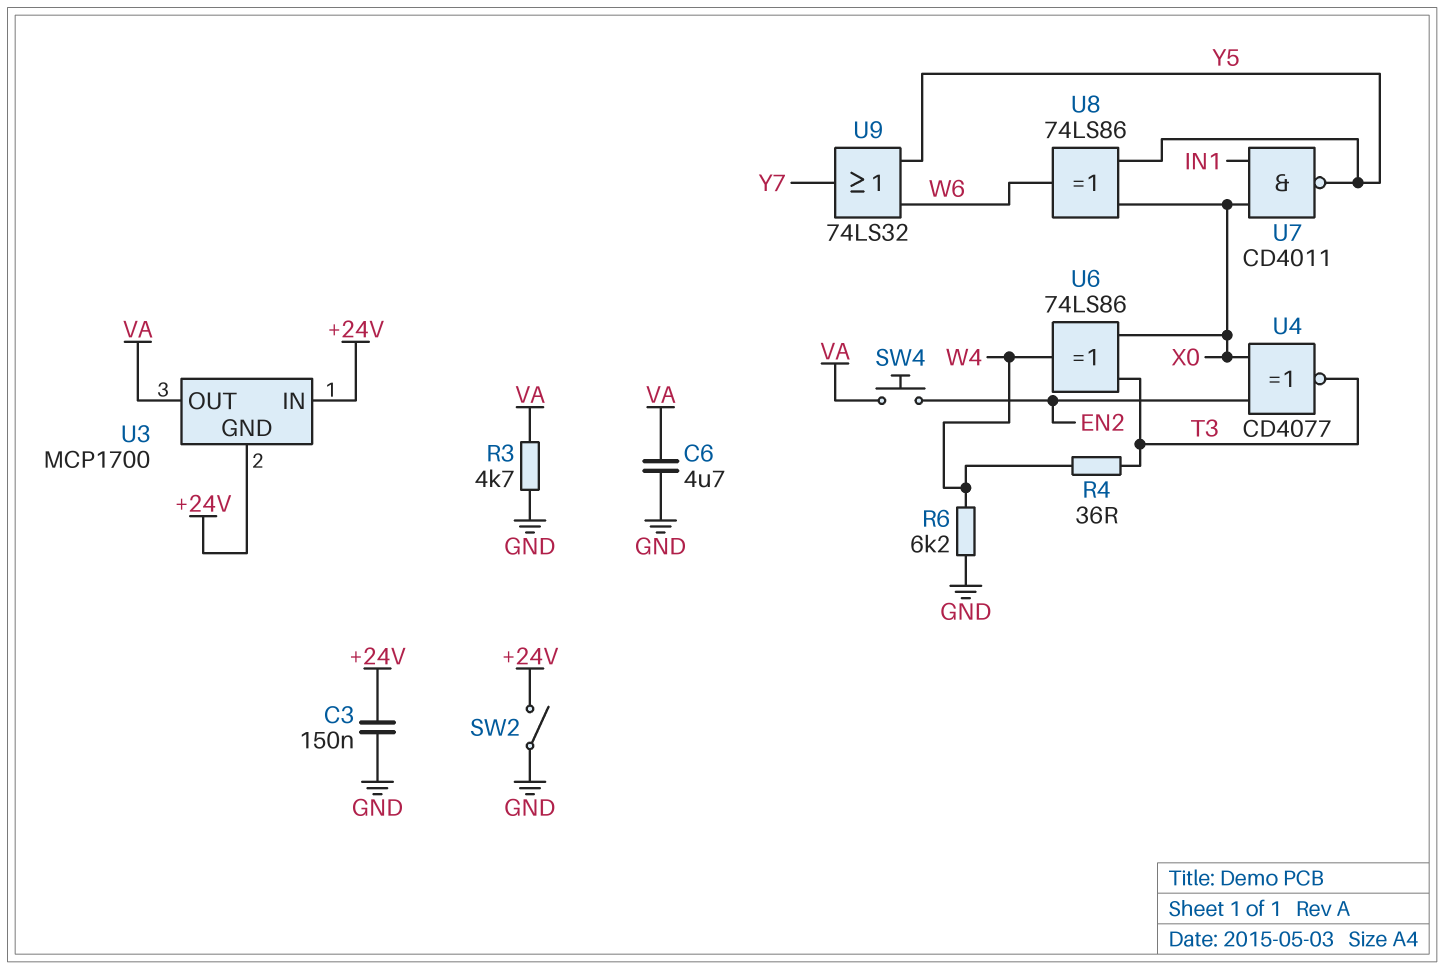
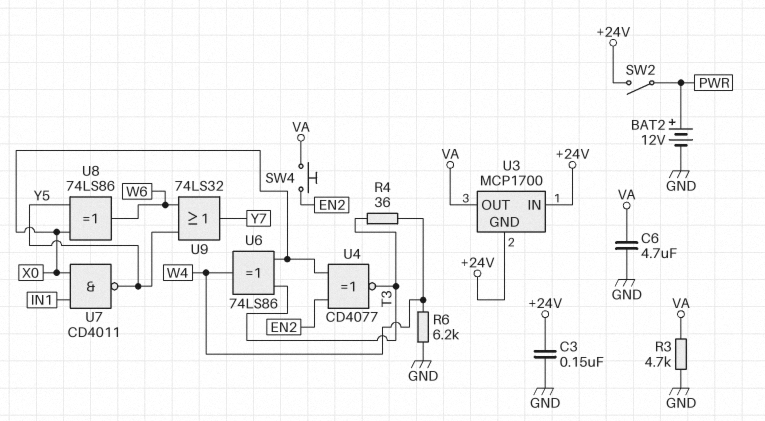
BAT2: none -> 12V (plus PWR, minus GND)
SW2: switch (+24V, GND) -> switch (+24V, PWR)

